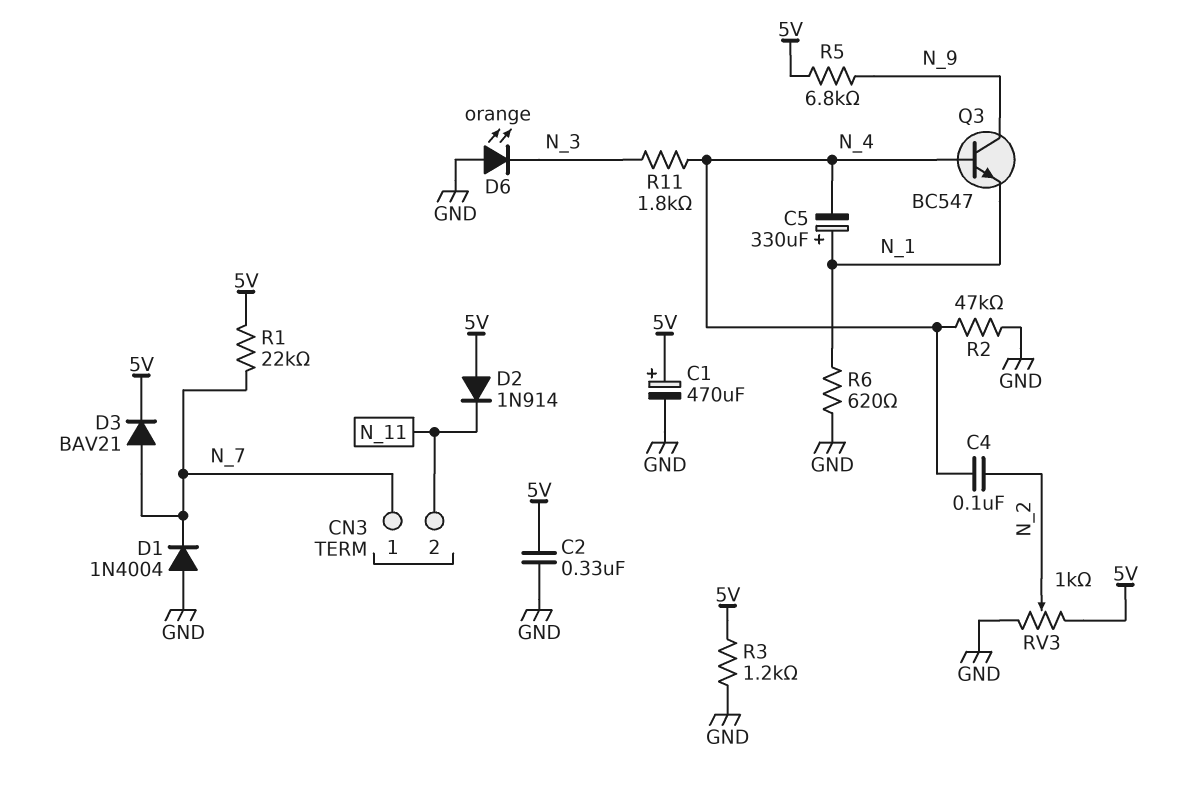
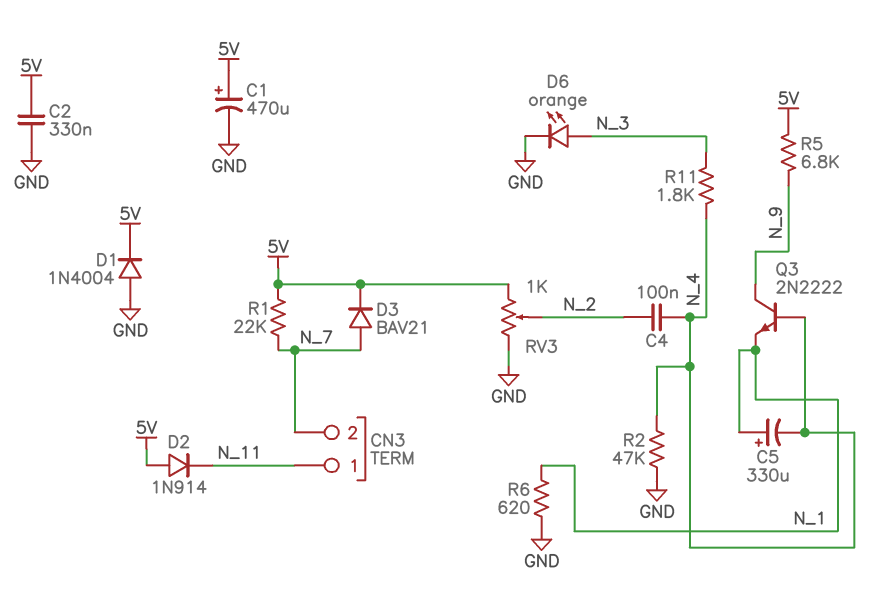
CN3 pin 1: N_7 -> N_11
CN3 pin 2: N_11 -> N_7
D1: diode 1N4004 (A GND, K N_7) -> diode 1N4004 (A GND, K 5V)
D6: LED orange (A GND, K N_3) -> LED orange (A N_3, K GND)
Q3: NPN BC547 (B N_4, C N_9, E N_1) -> NPN 2N2222 (B N_4, C N_9, E N_1)
R3: 1.2k (5V, GND) -> none

